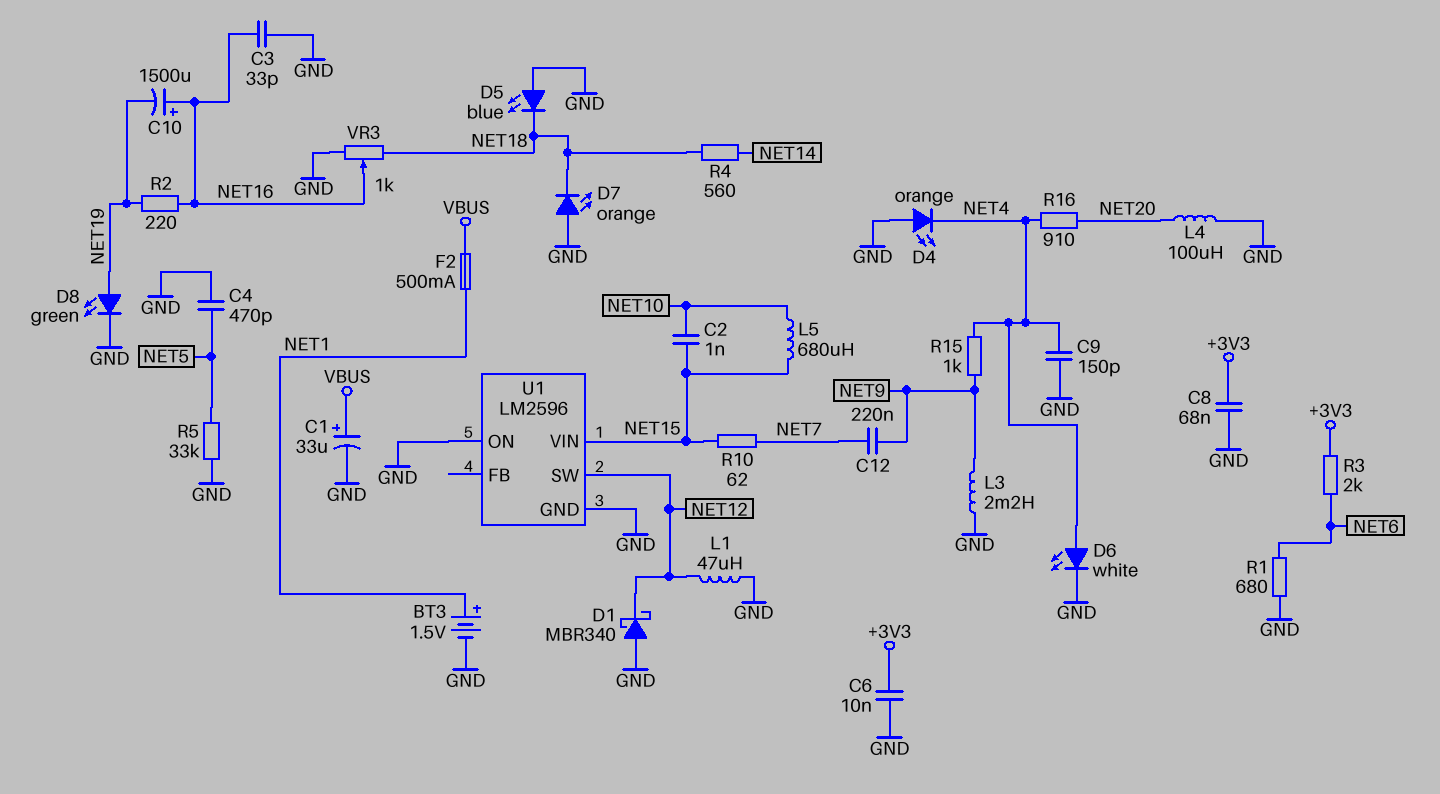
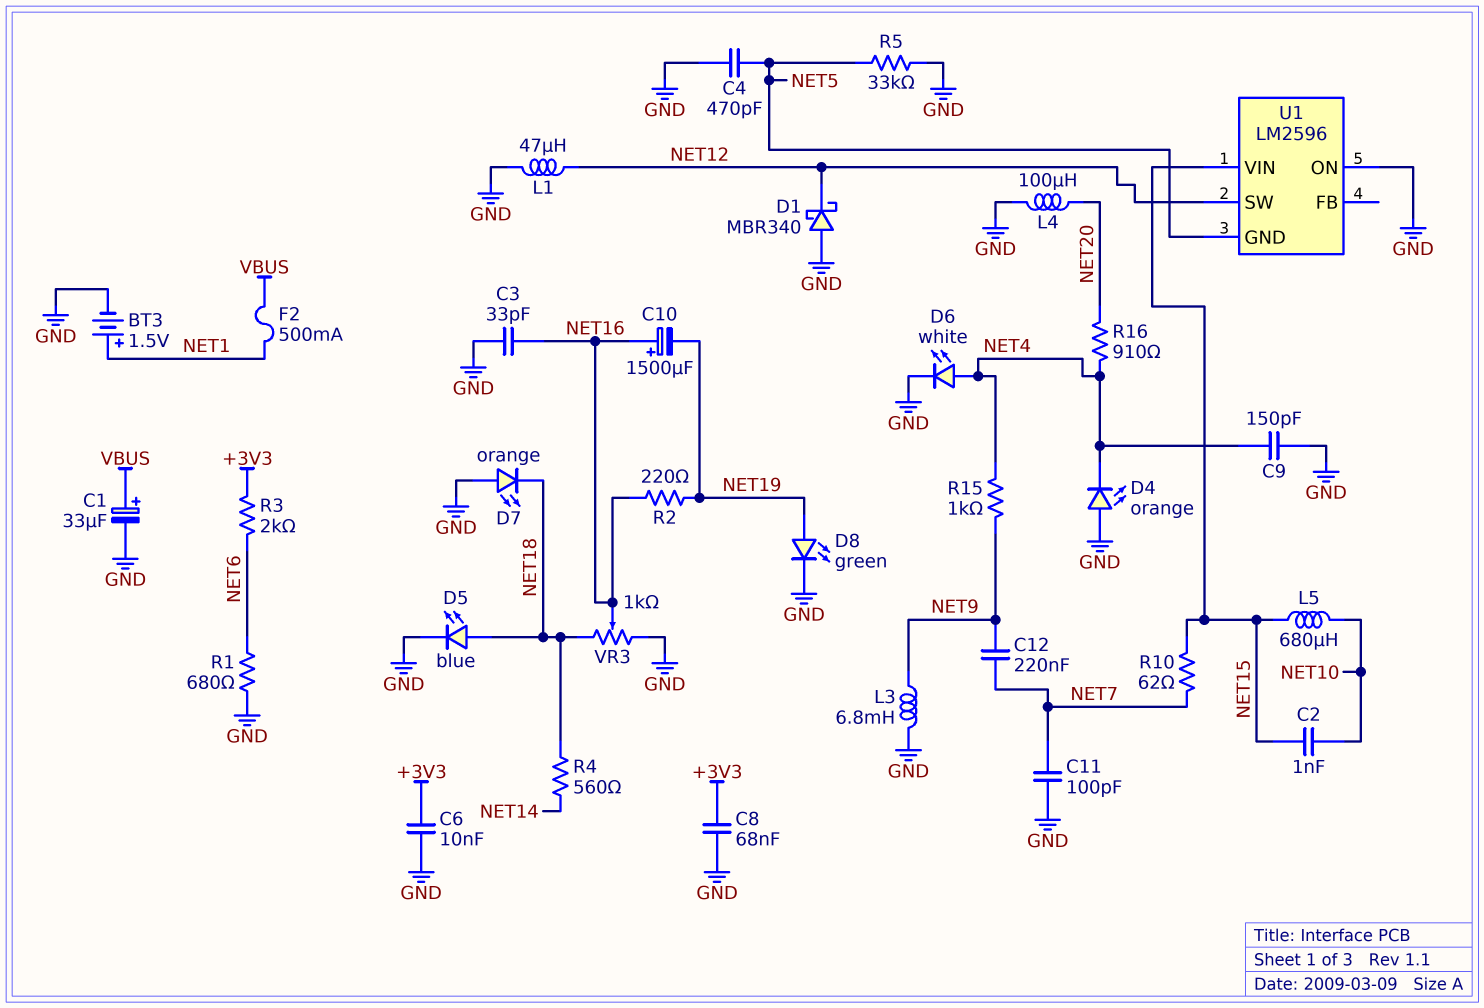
C11: none -> 100pF (GND, NET7)
D5: LED blue (A GND, K NET18) -> LED blue (A NET18, K GND)
L3: 2.2mH (GND, NET9) -> 6.8mH (GND, NET9)
U1 pin GND: GND -> NET5

